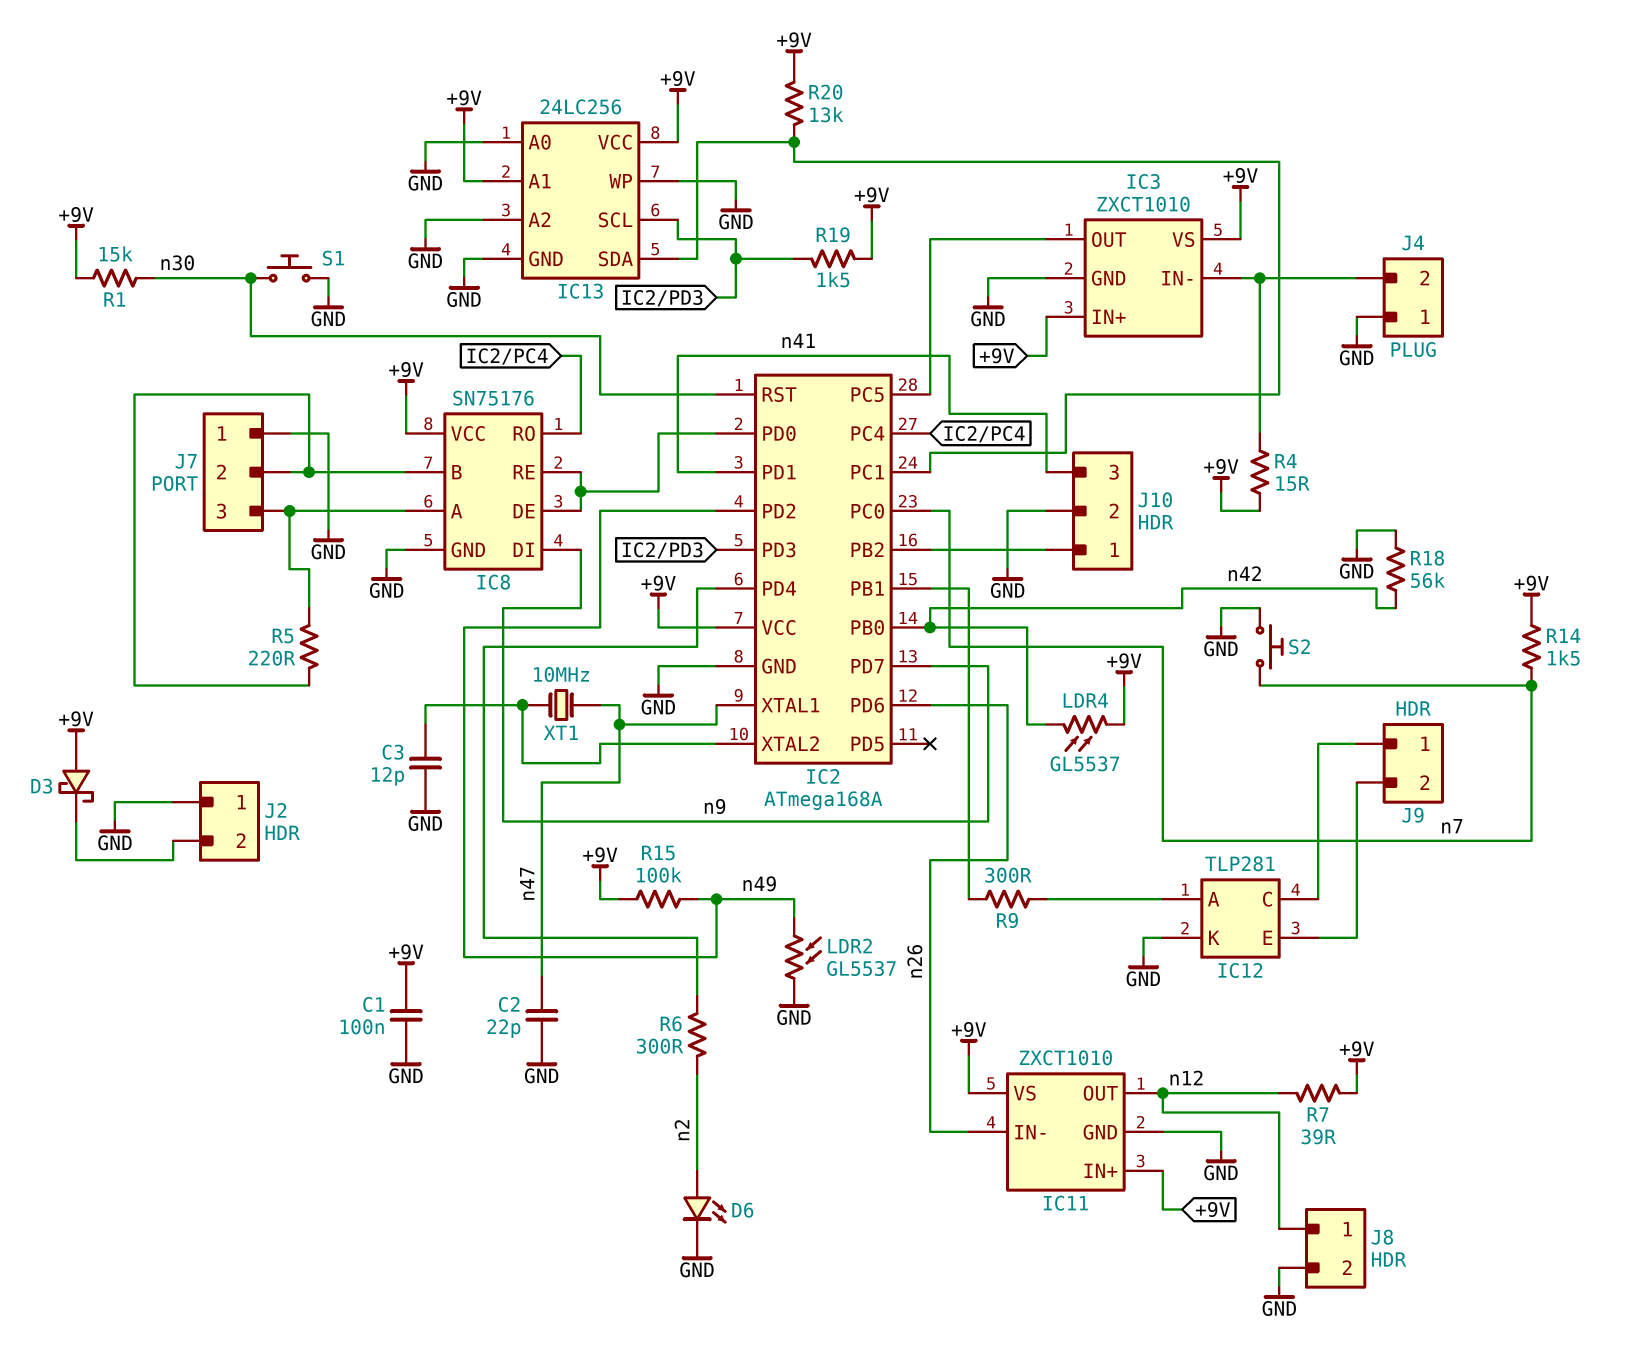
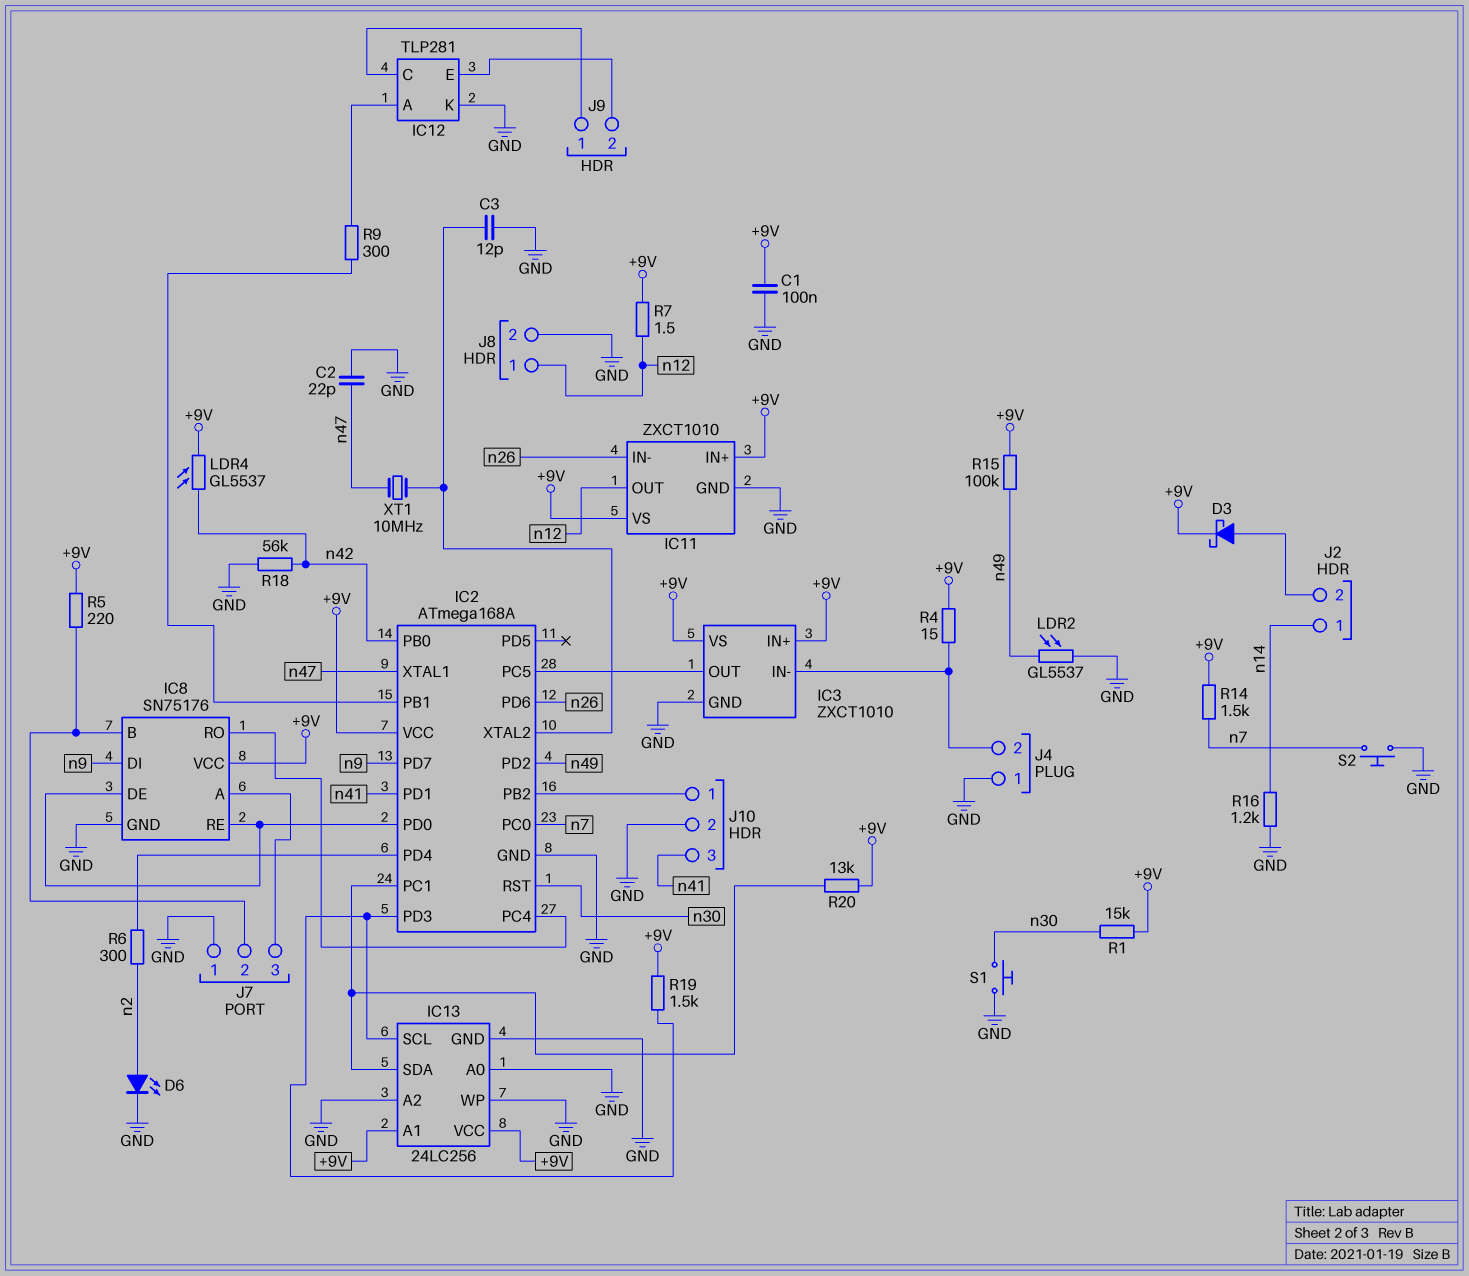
D3: schottky (A +9V, K J2/2) -> schottky (A J2/2, K +9V)
J2 pin 1: GND -> n14
R5: 220 (IC8/A, IC8/B) -> 220 (+9V, IC8/B)
R7: 39 (+9V, n12) -> 1.5 (+9V, n12)
R16: none -> 1.2k (GND, n14)

